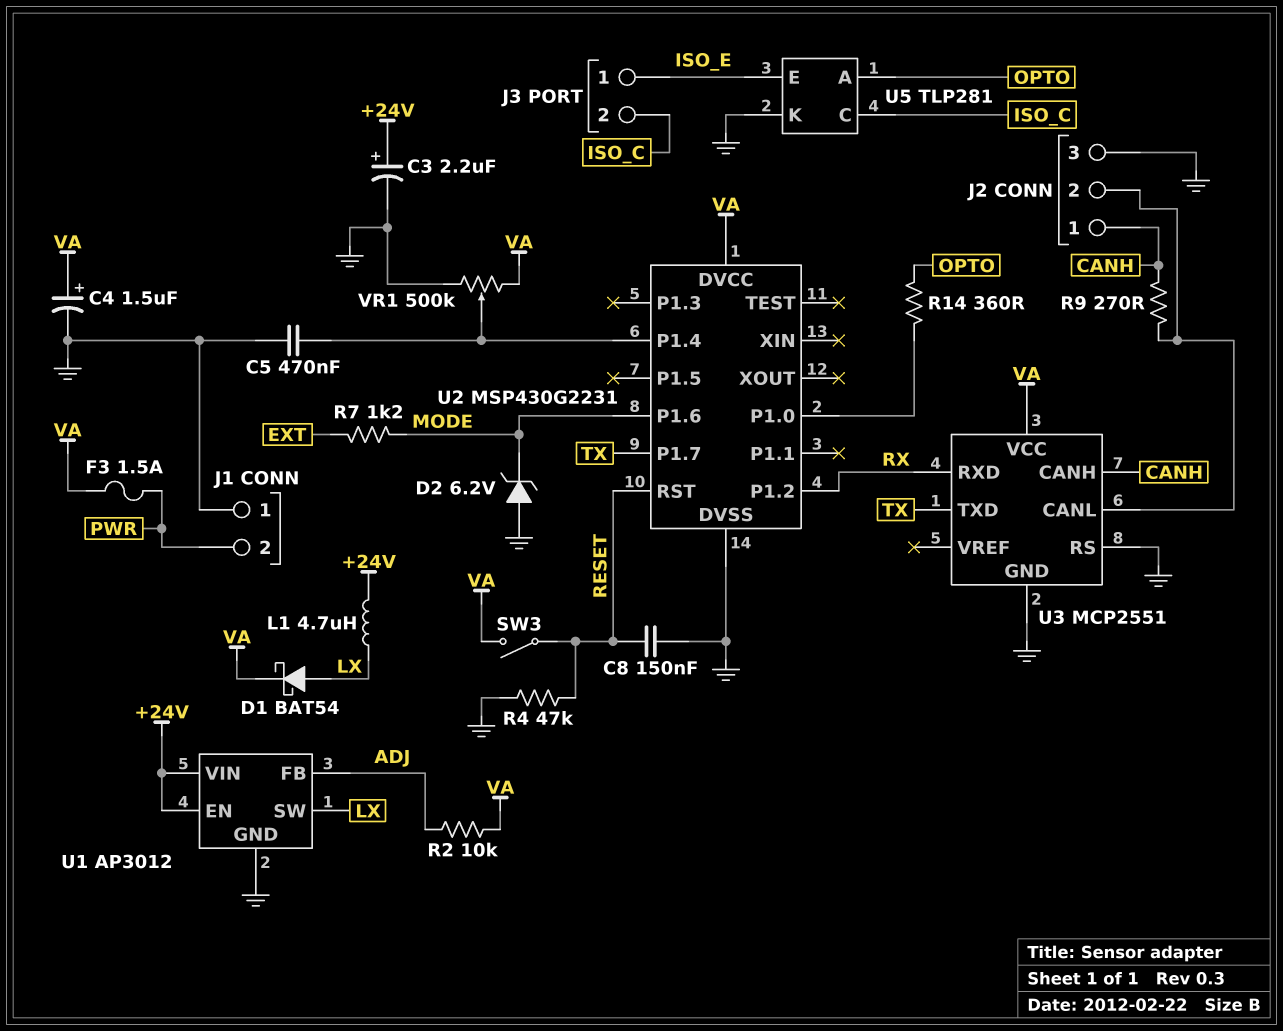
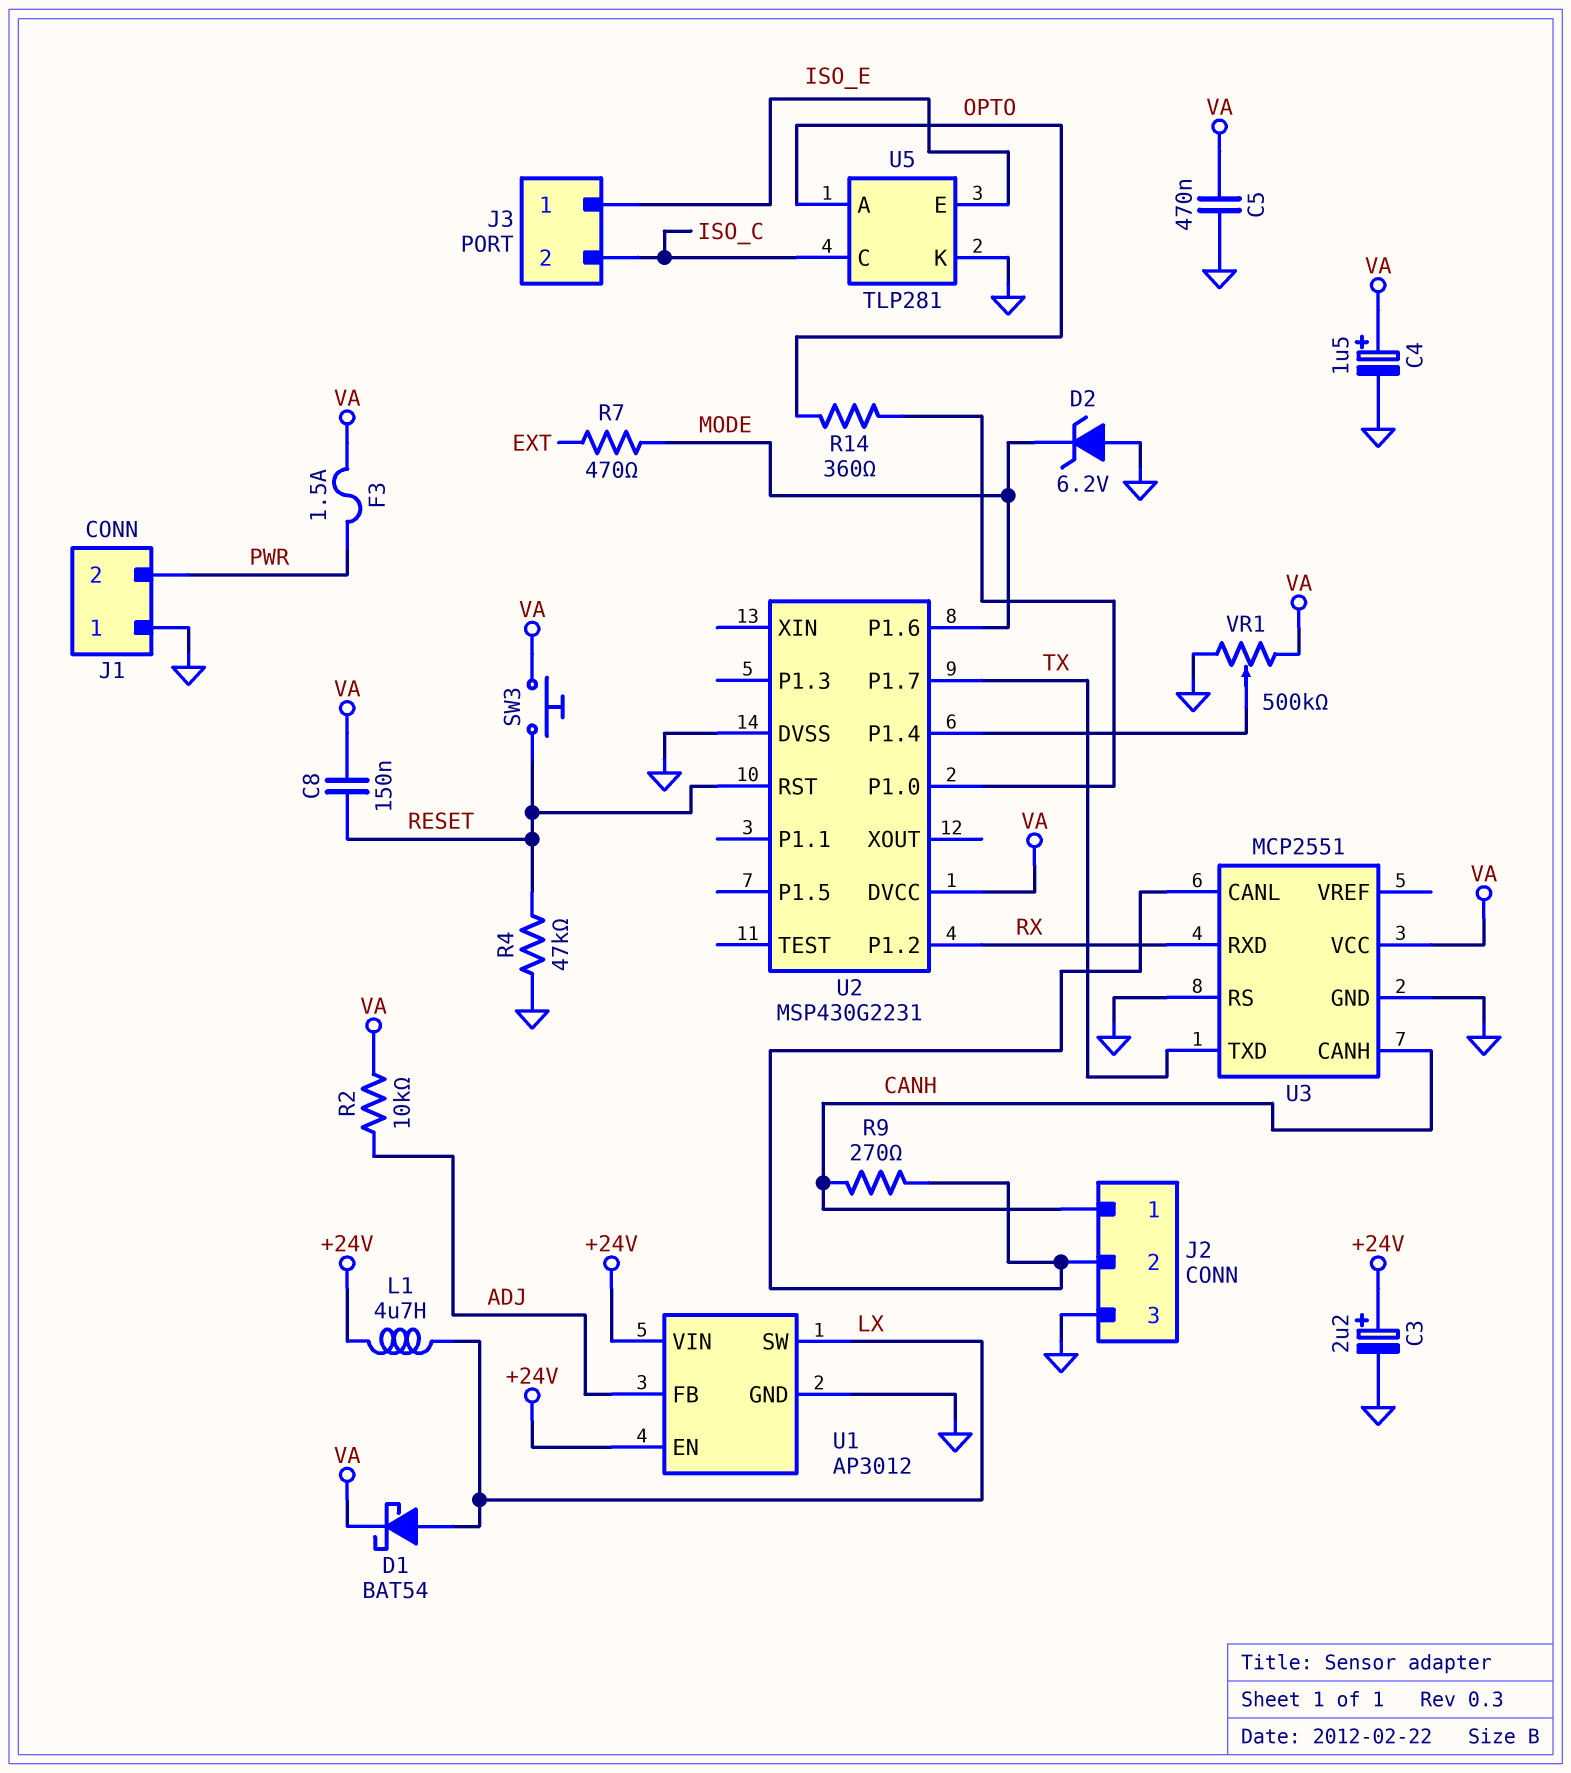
C5: 470nF (GND, U2/P1.4) -> 470nF (GND, VA)
C8: 150nF (GND, RESET) -> 150nF (RESET, VA)
R7: 1.2k (EXT, MODE) -> 470 (EXT, MODE)
SW3: switch (RESET, VA) -> button (RESET, VA)

